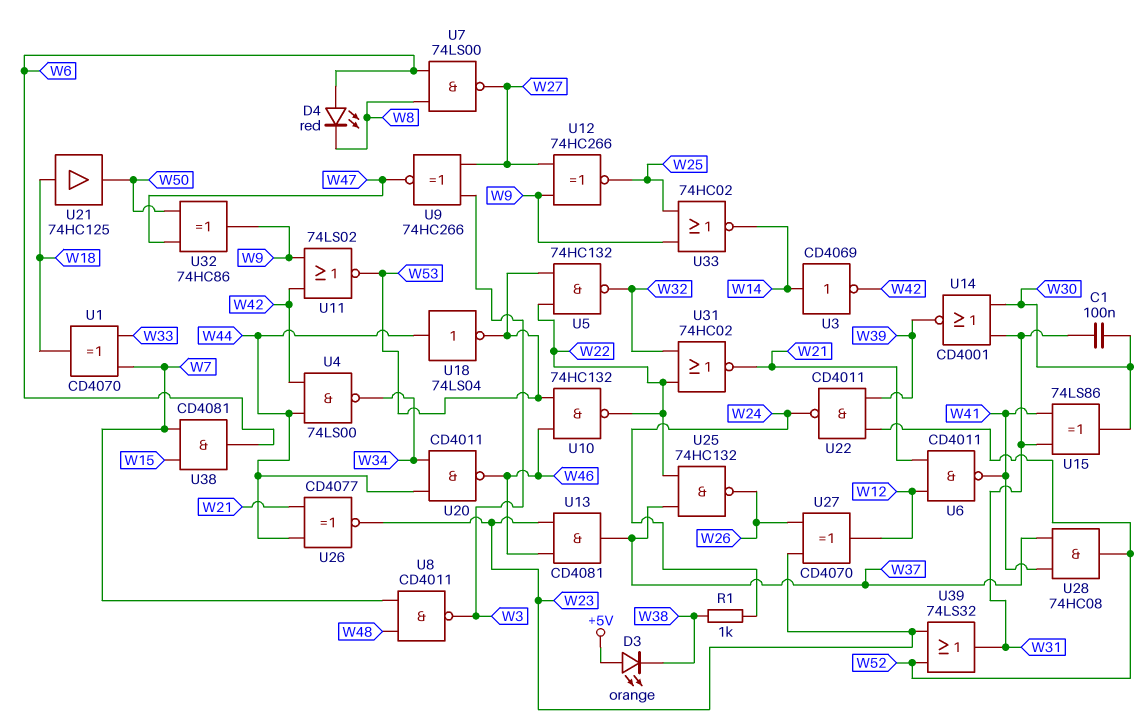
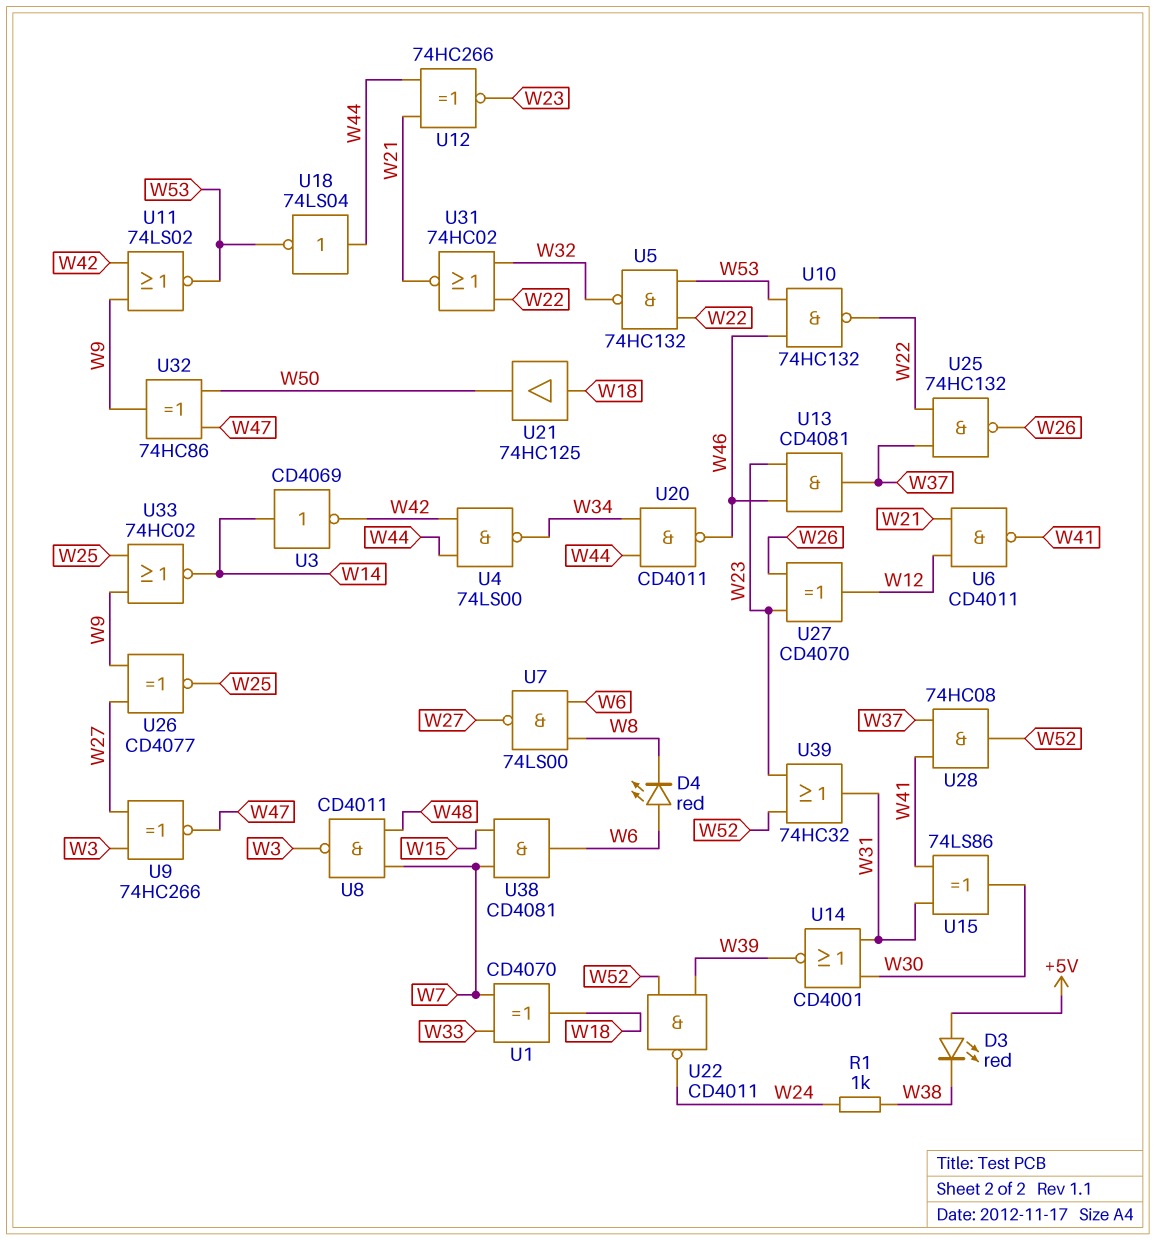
C1: 100nF (W30, W31) -> none
D3: LED orange (A +5V, K W38) -> LED red (A +5V, K W38)
U12: XNOR 74HC266 (in W9, in W27, out W25) -> XNOR 74HC266 (in W21, in W44, out W23)
U26: XNOR CD4077 (in W21, in W44, out W23) -> XNOR CD4077 (in W9, in W27, out W25)
U39: OR 74LS32 (in W23, in W52, out W31) -> OR 74HC32 (in W23, in W52, out W31)

